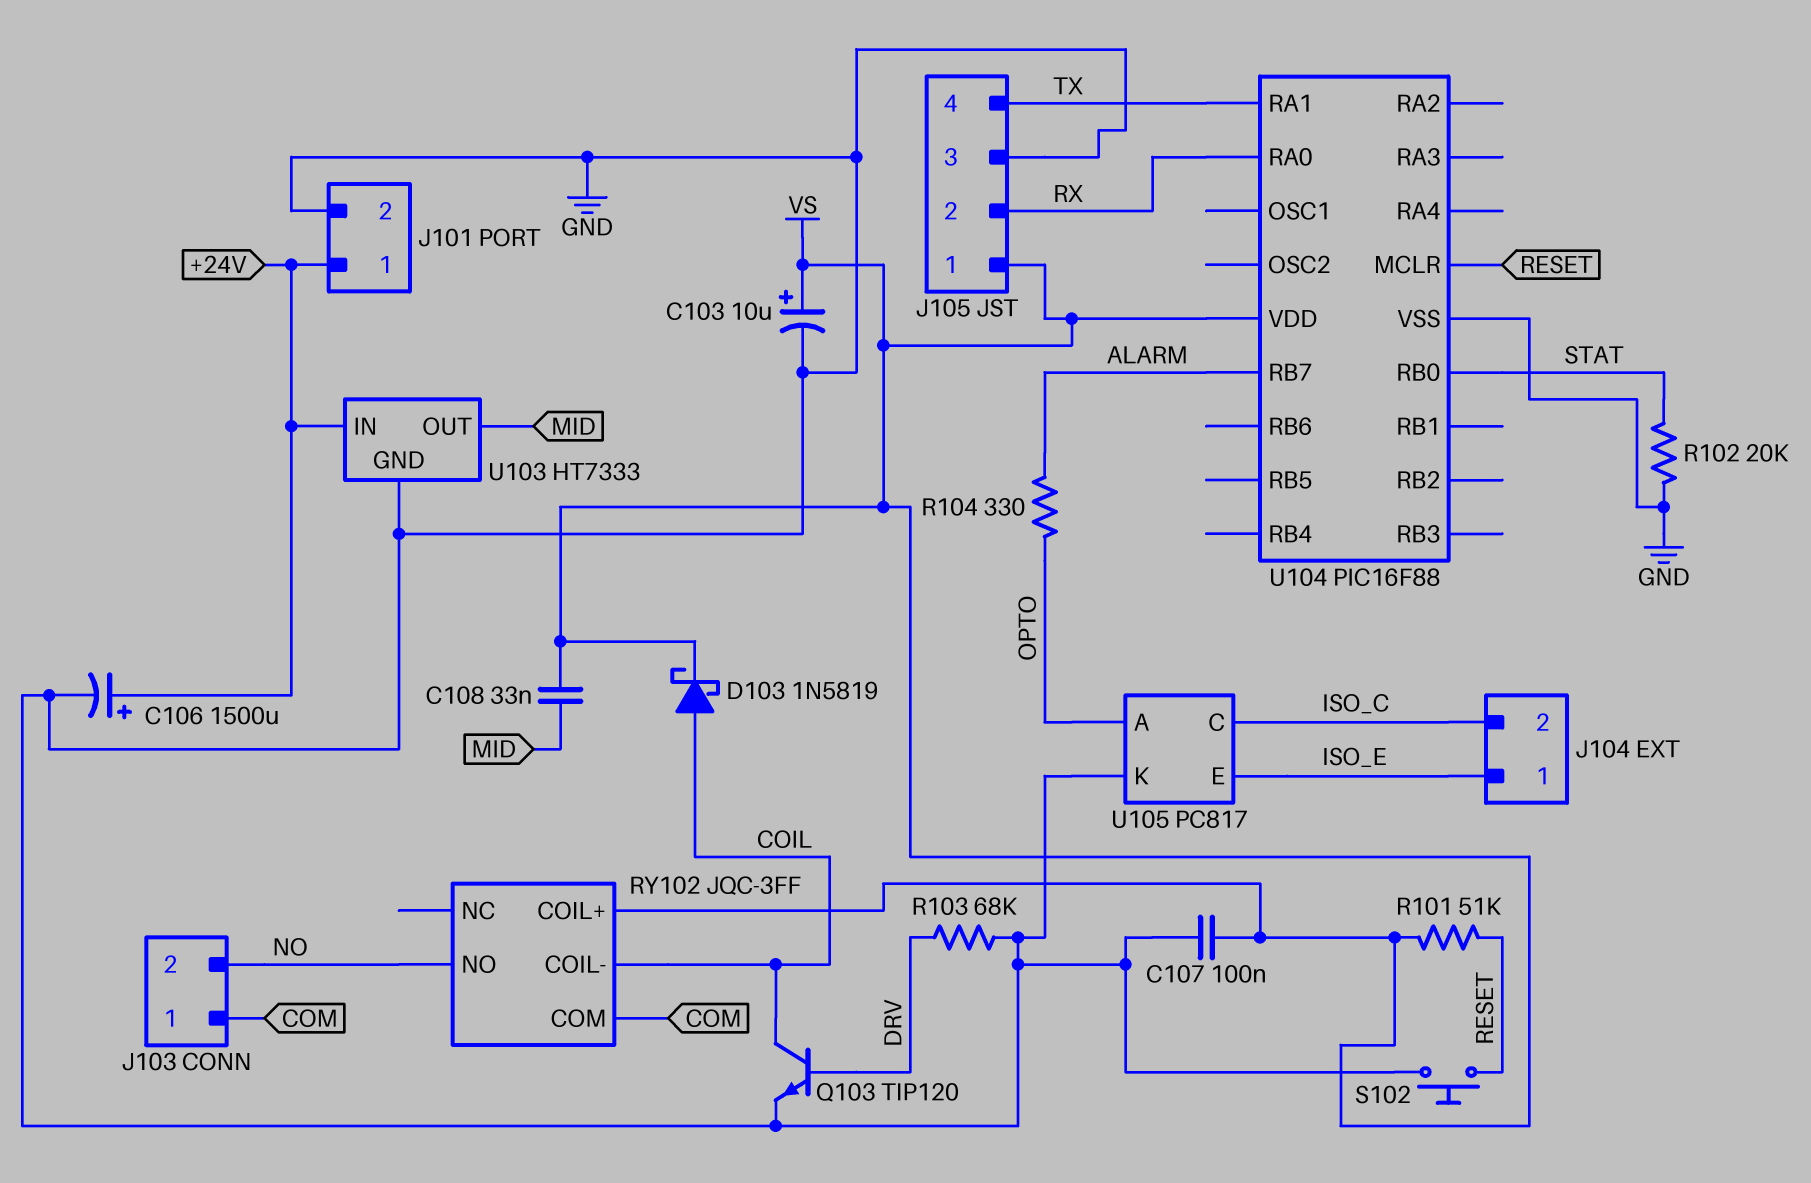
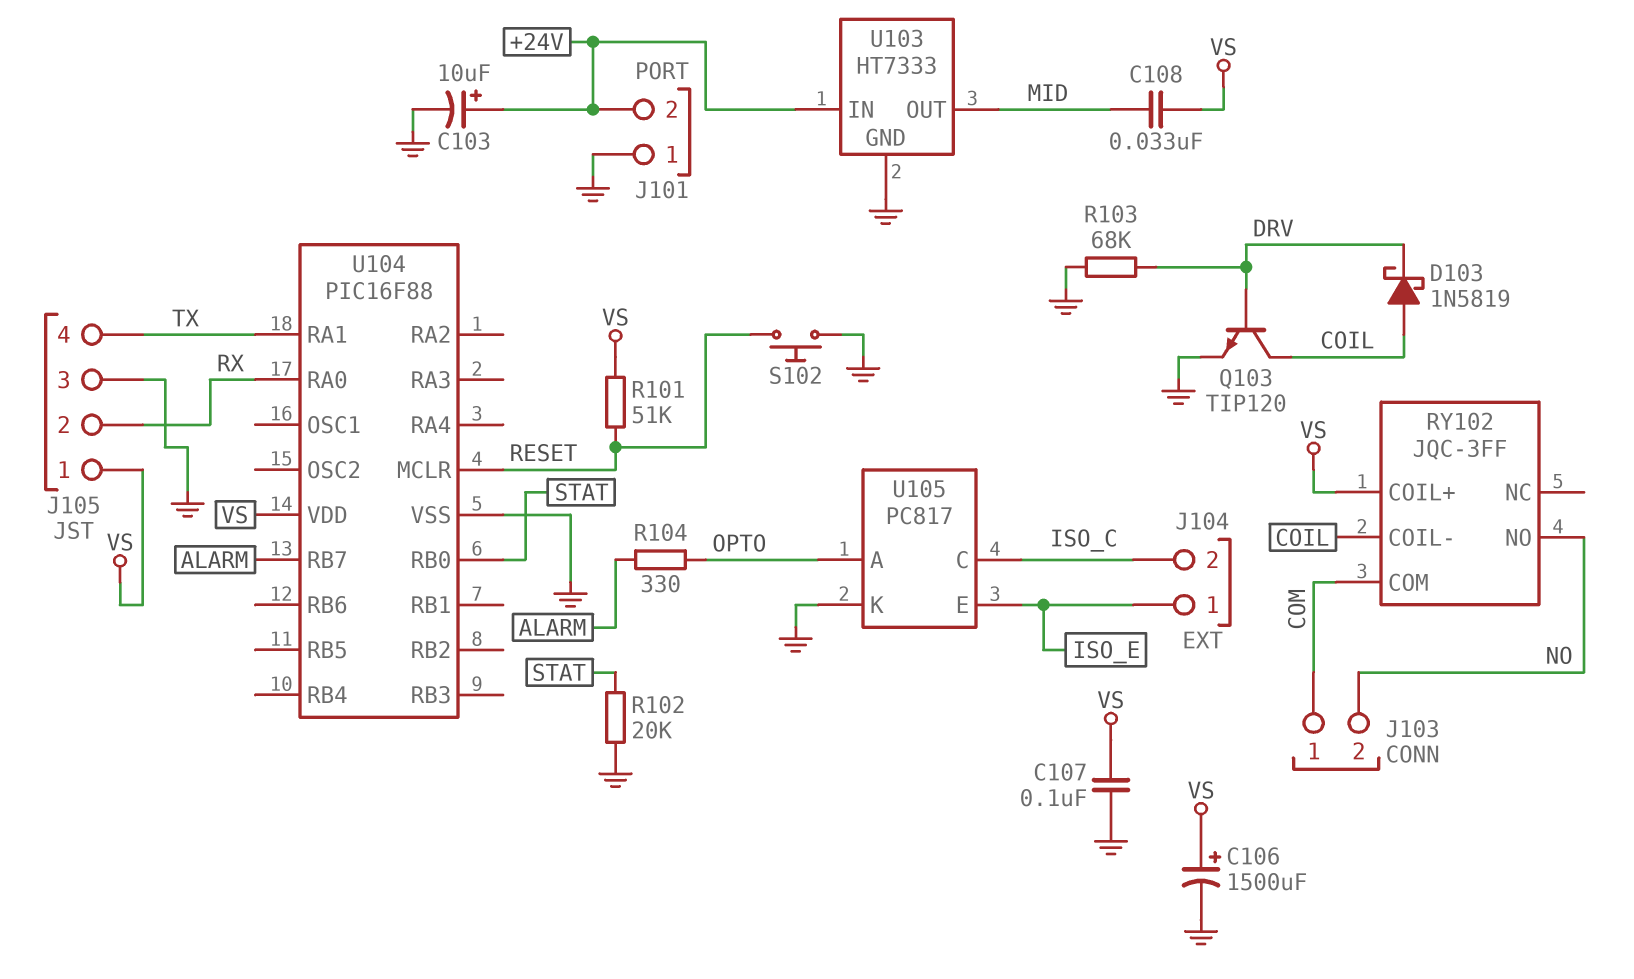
C103: 10uF (plus VS, minus GND) -> 10uF (plus +24V, minus GND)
C106: 1500uF (plus +24V, minus GND) -> 1500uF (plus VS, minus GND)
D103: schottky 1N5819 (A COIL, K VS) -> schottky 1N5819 (A COIL, K DRV)
J101 pin 1: +24V -> GND
J101 pin 2: GND -> +24V

